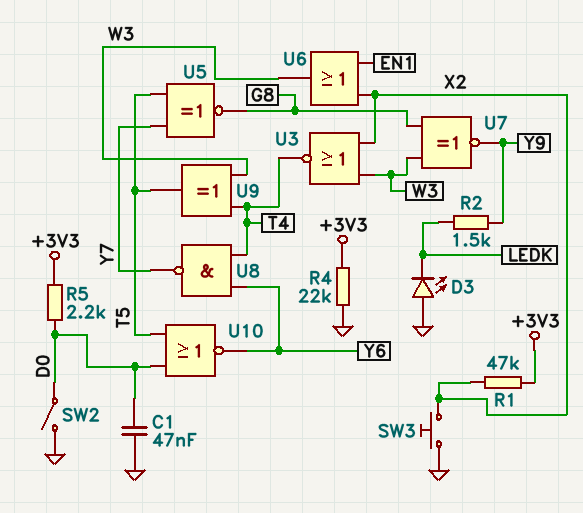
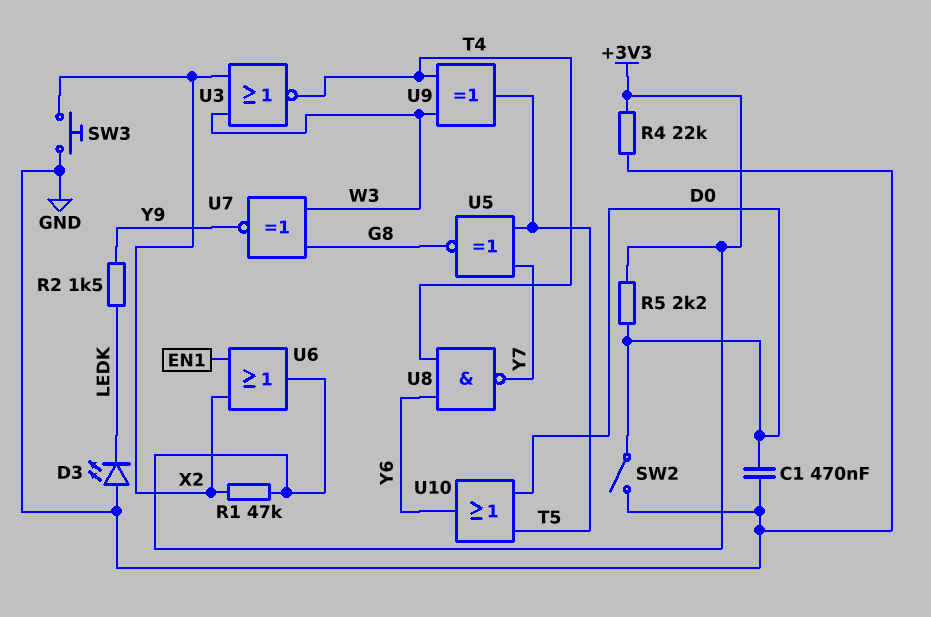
C1: 47nF (D0, GND) -> 470nF (D0, GND)
U6: OR (in EN1, in X2, out W3) -> OR (in EN1, in X2, out +3V3)
U10: NOR (in D0, in T5, out Y6) -> OR (in D0, in T5, out Y6)

